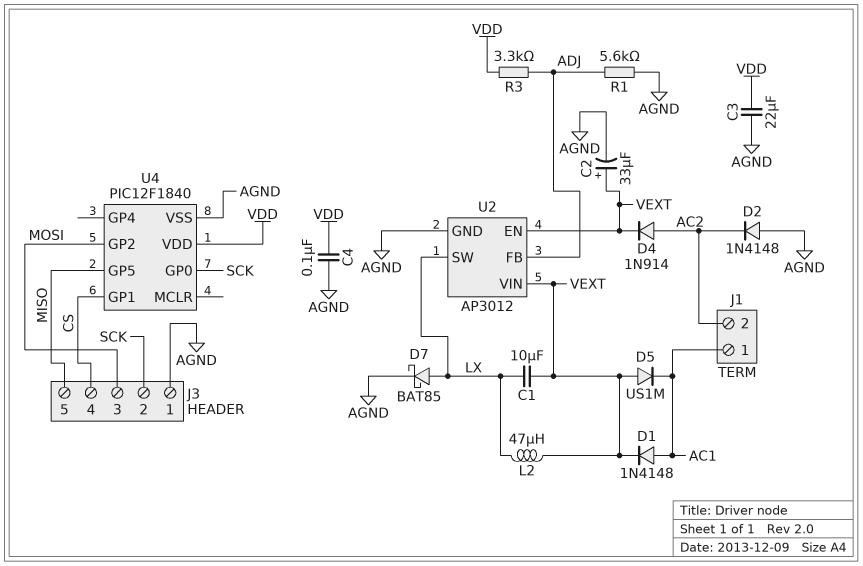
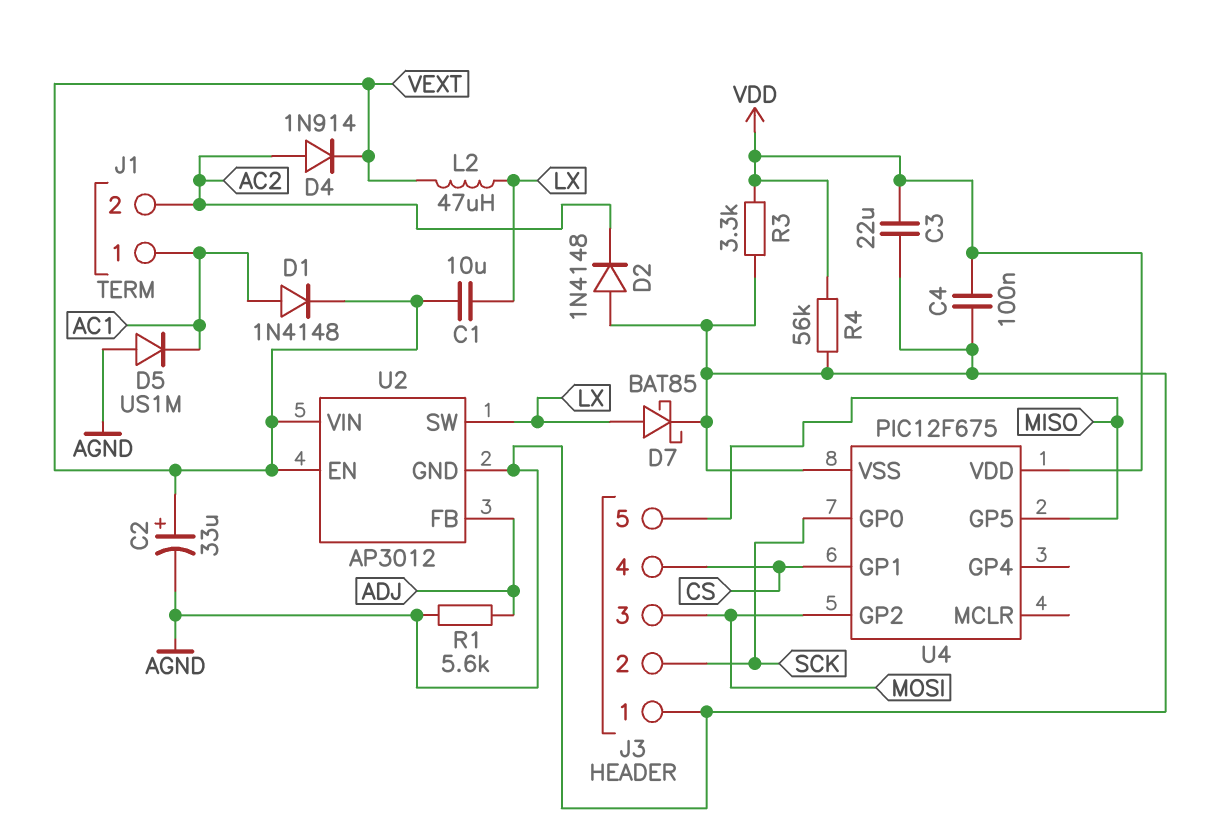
D5: diode US1M (A VEXT, K AC1) -> diode US1M (A AGND, K AC1)
R3: 3.3k (ADJ, VDD) -> 3.3k (AGND, VDD)
R4: none -> 56k (AGND, VDD)
U4: PIC12F1840 -> PIC12F675

